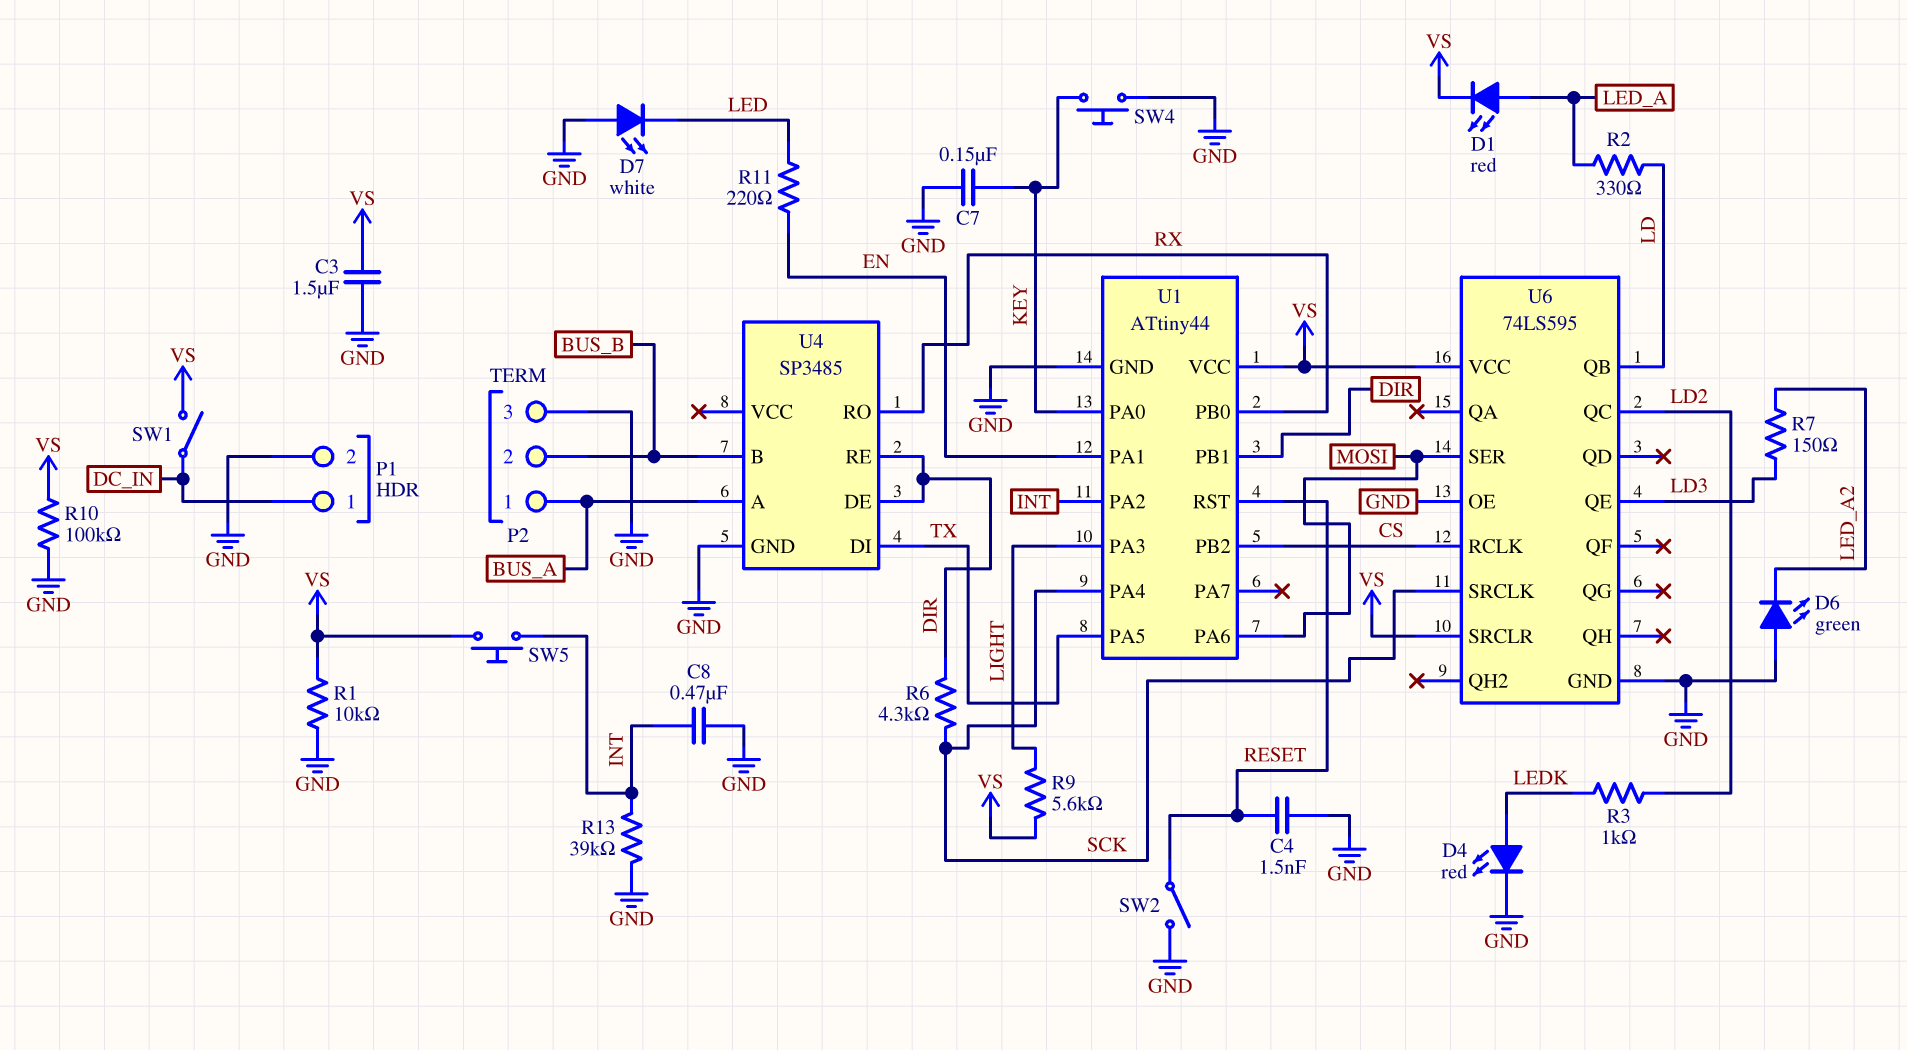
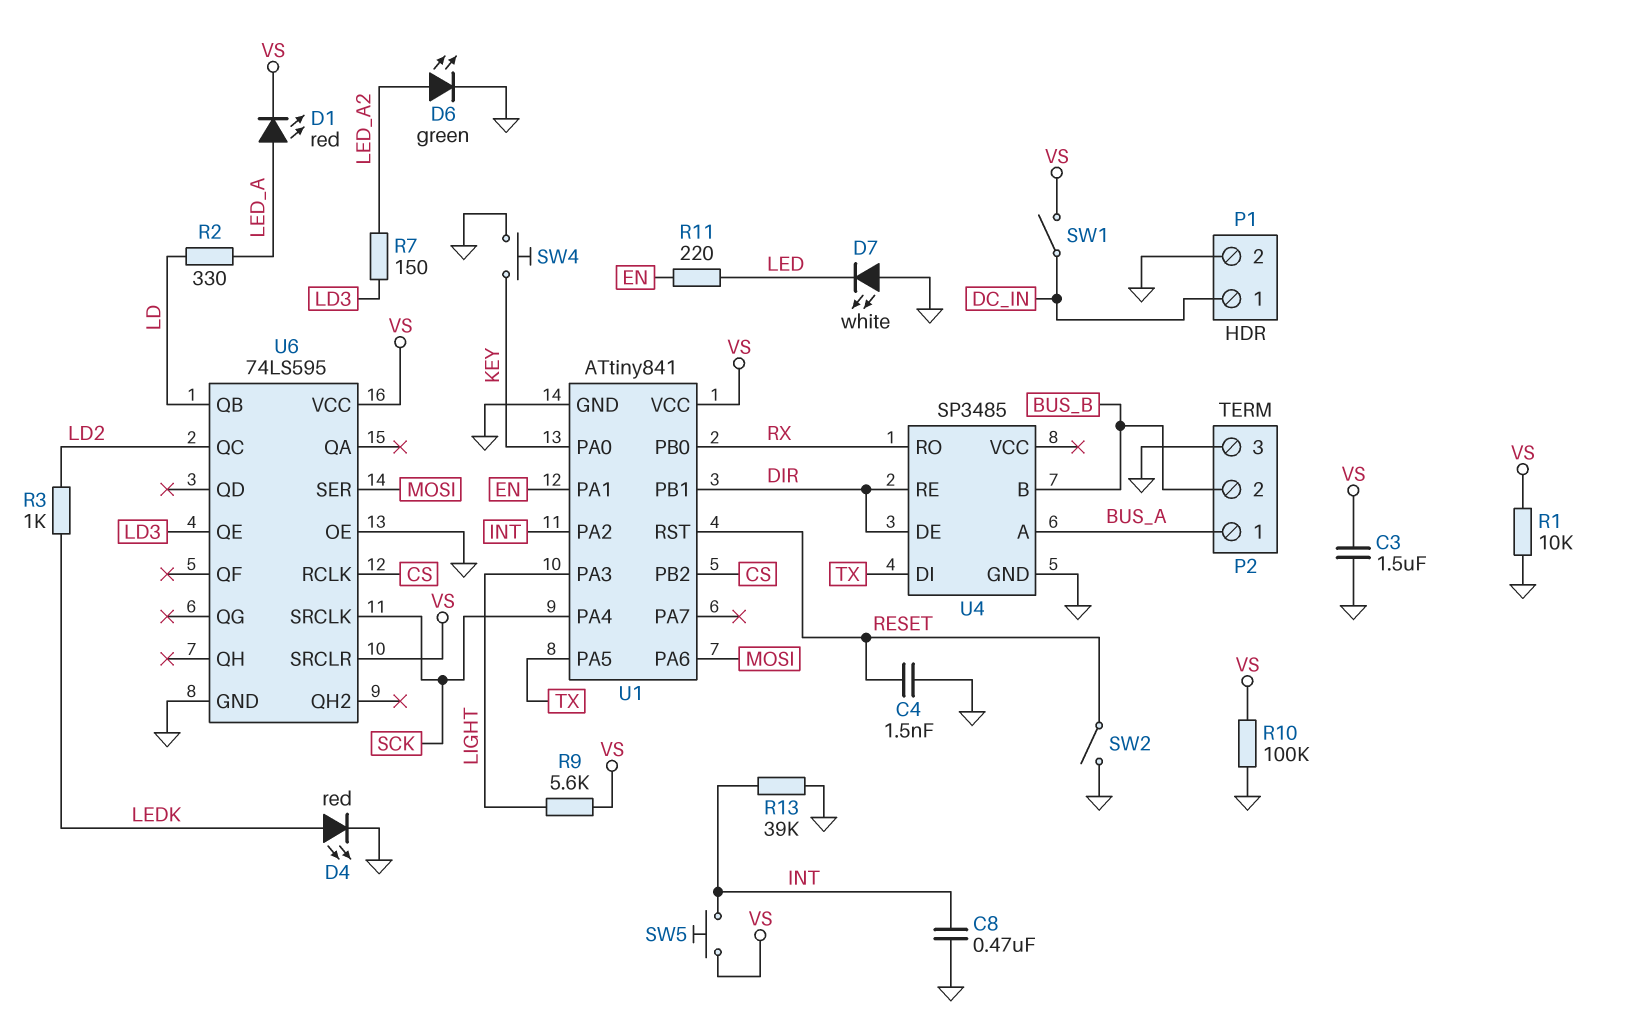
C7: 150nF (GND, KEY) -> none
D6: LED green (A GND, K LED_A2) -> LED green (A LED_A2, K GND)
R6: 4.3k (DIR, SCK) -> none
U1: ATtiny44 -> ATtiny841

